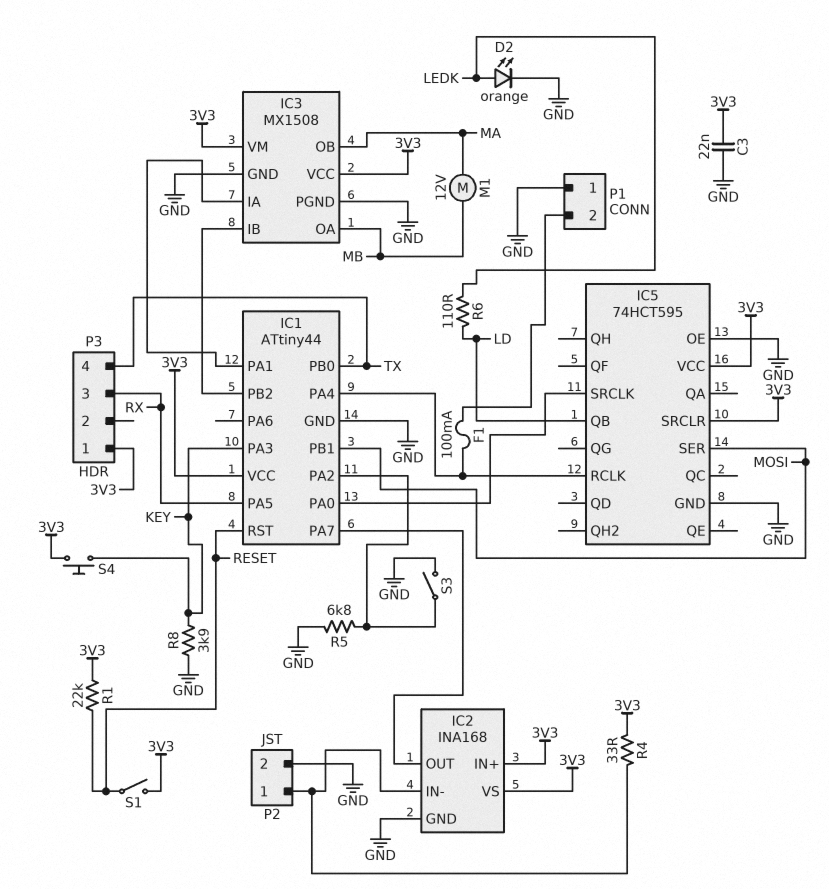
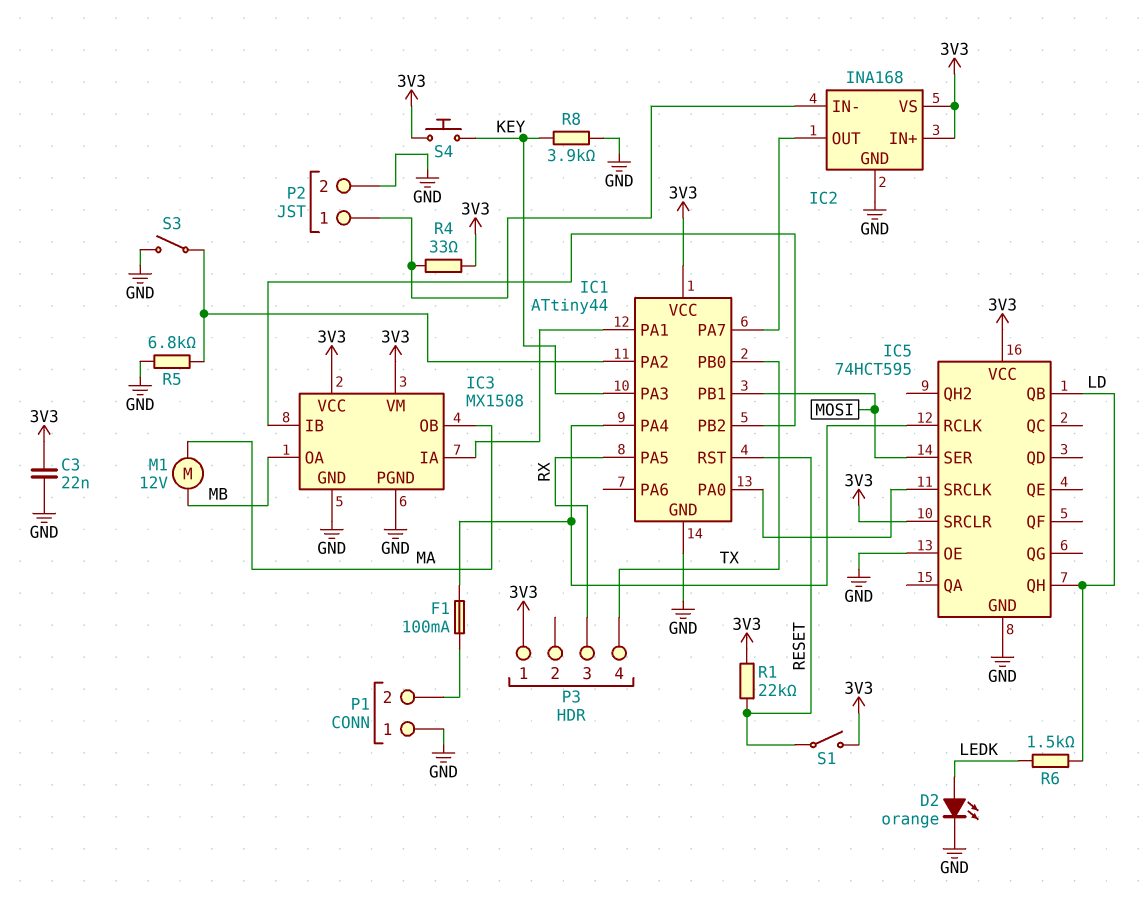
IC5 pin QH: none -> LD
R6: 110 (LD, LEDK) -> 1.5k (LD, LEDK)

